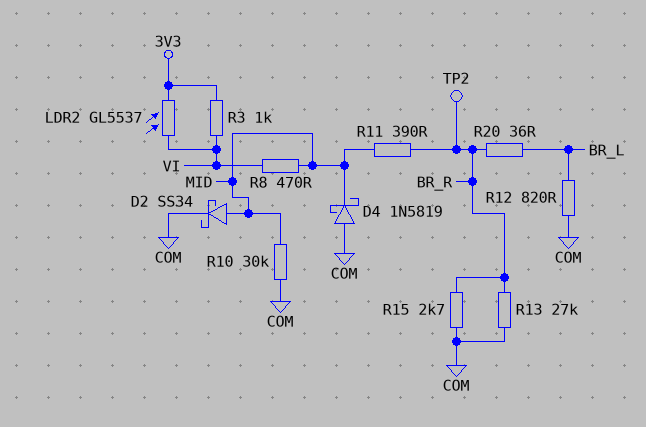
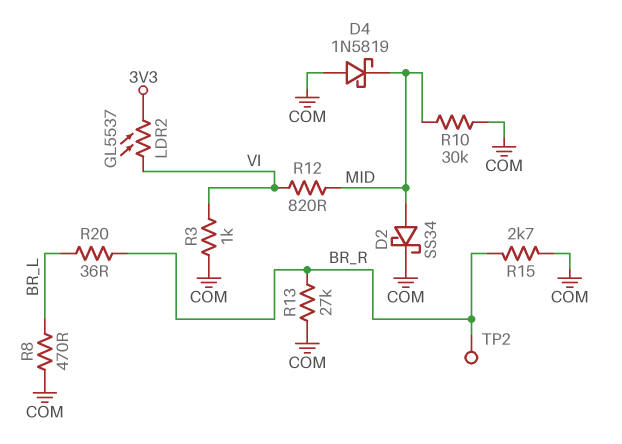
R3: 1k (3V3, VI) -> 1k (COM, VI)
R8: 470 (MID, VI) -> 470 (BR_L, COM)
R11: 390 (BR_R, MID) -> none
R12: 820 (BR_L, COM) -> 820 (MID, VI)

